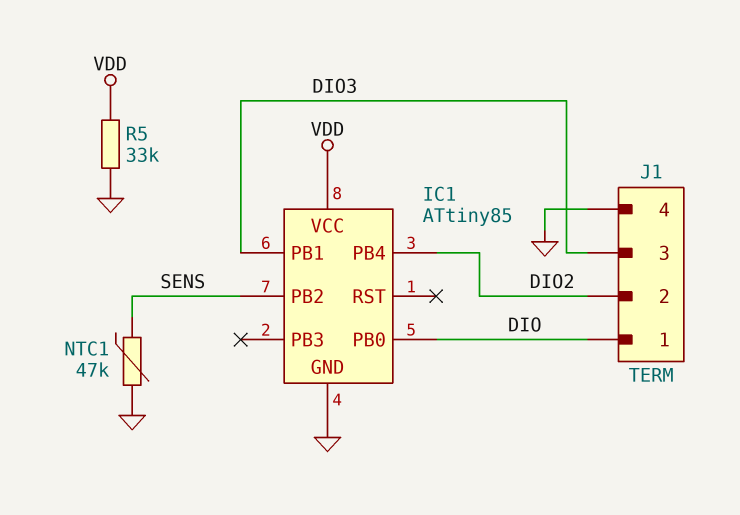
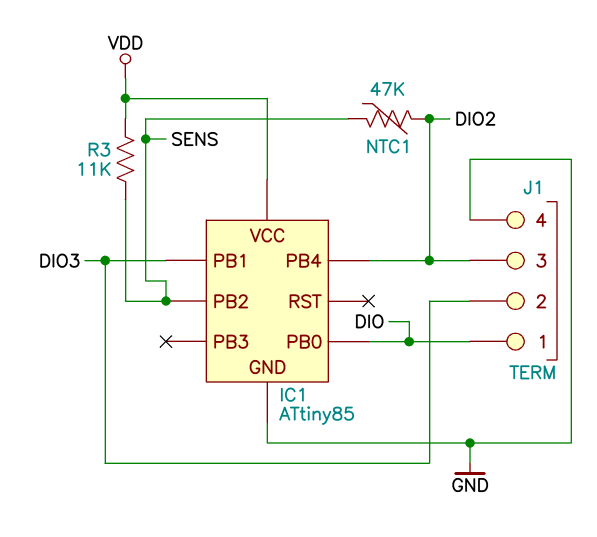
J1 pin 2: DIO2 -> DIO3
J1 pin 3: DIO3 -> DIO2
NTC1: 47k (GND, SENS) -> 47k (DIO2, SENS)
R3: none -> 11k (SENS, VDD)
R5: 33k (GND, VDD) -> none

